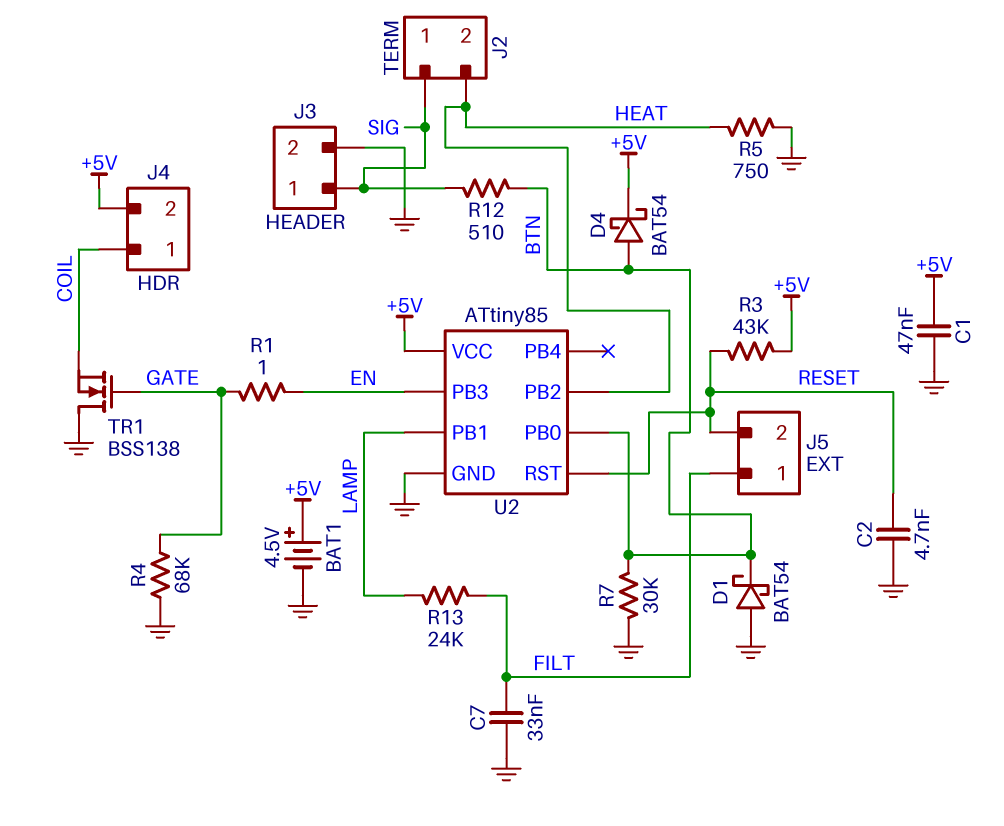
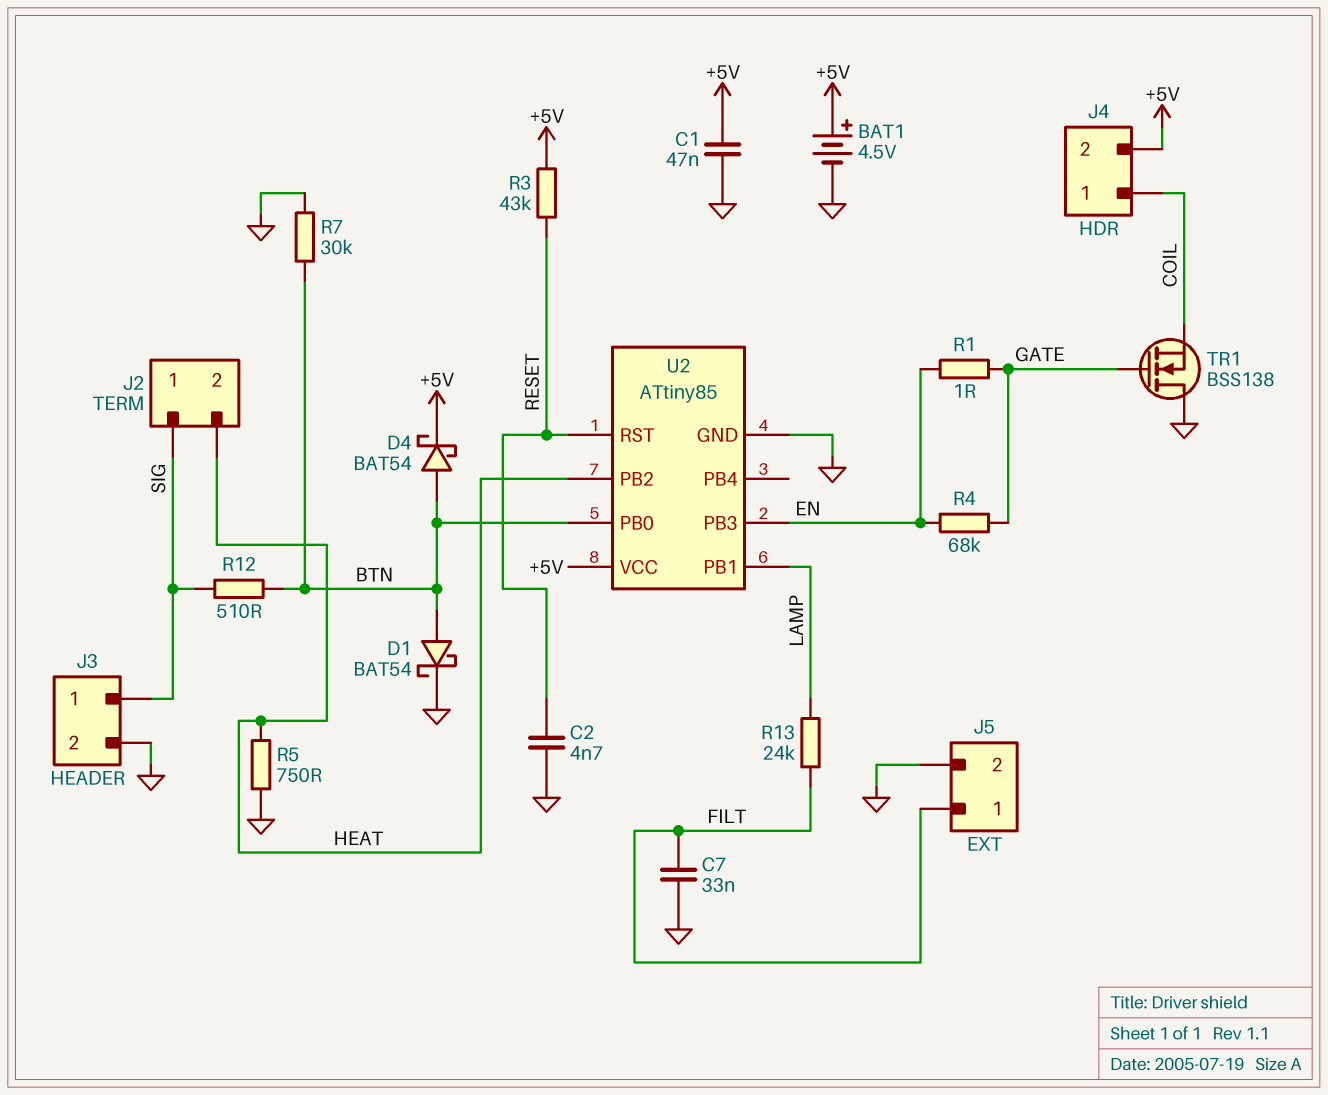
D1: schottky BAT54 (A GND, K BTN) -> schottky BAT54 (A BTN, K GND)
J5 pin 2: RESET -> GND
R4: 68k (GATE, GND) -> 68k (EN, GATE)

